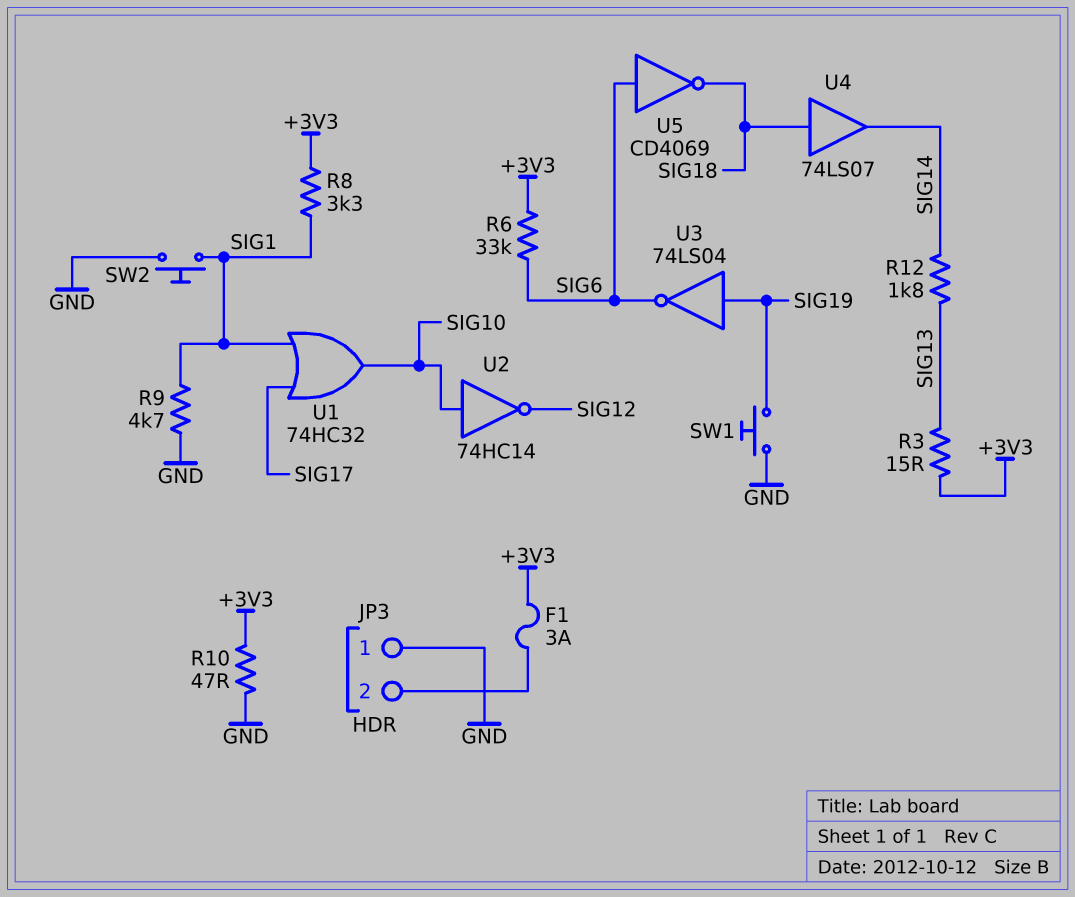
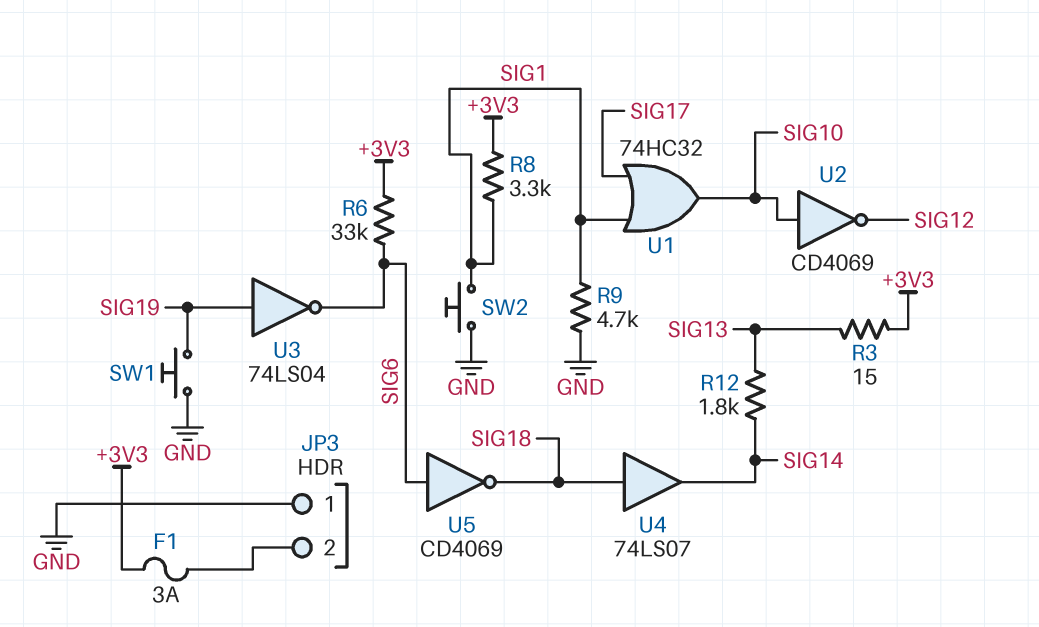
R10: 47 (+3V3, GND) -> none
U2: NOT 74HC14 (in SIG10, out SIG12) -> NOT CD4069 (in SIG10, out SIG12)

